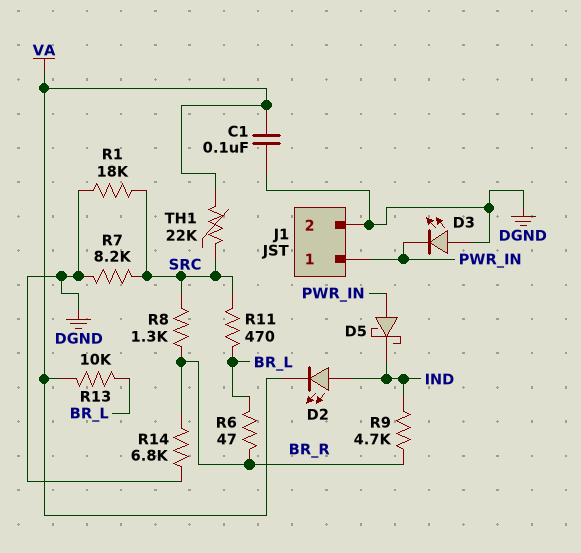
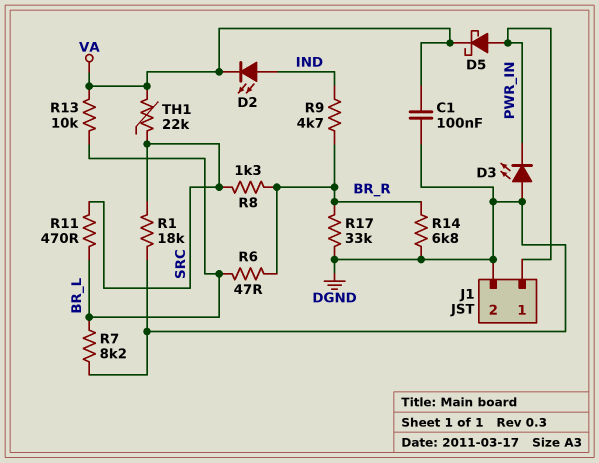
D5: schottky (A PWR_IN, K IND) -> schottky (A PWR_IN, K VA)
R7: 8.2k (DGND, SRC) -> 8.2k (BR_L, DGND)
R17: none -> 33k (BR_R, DGND)

